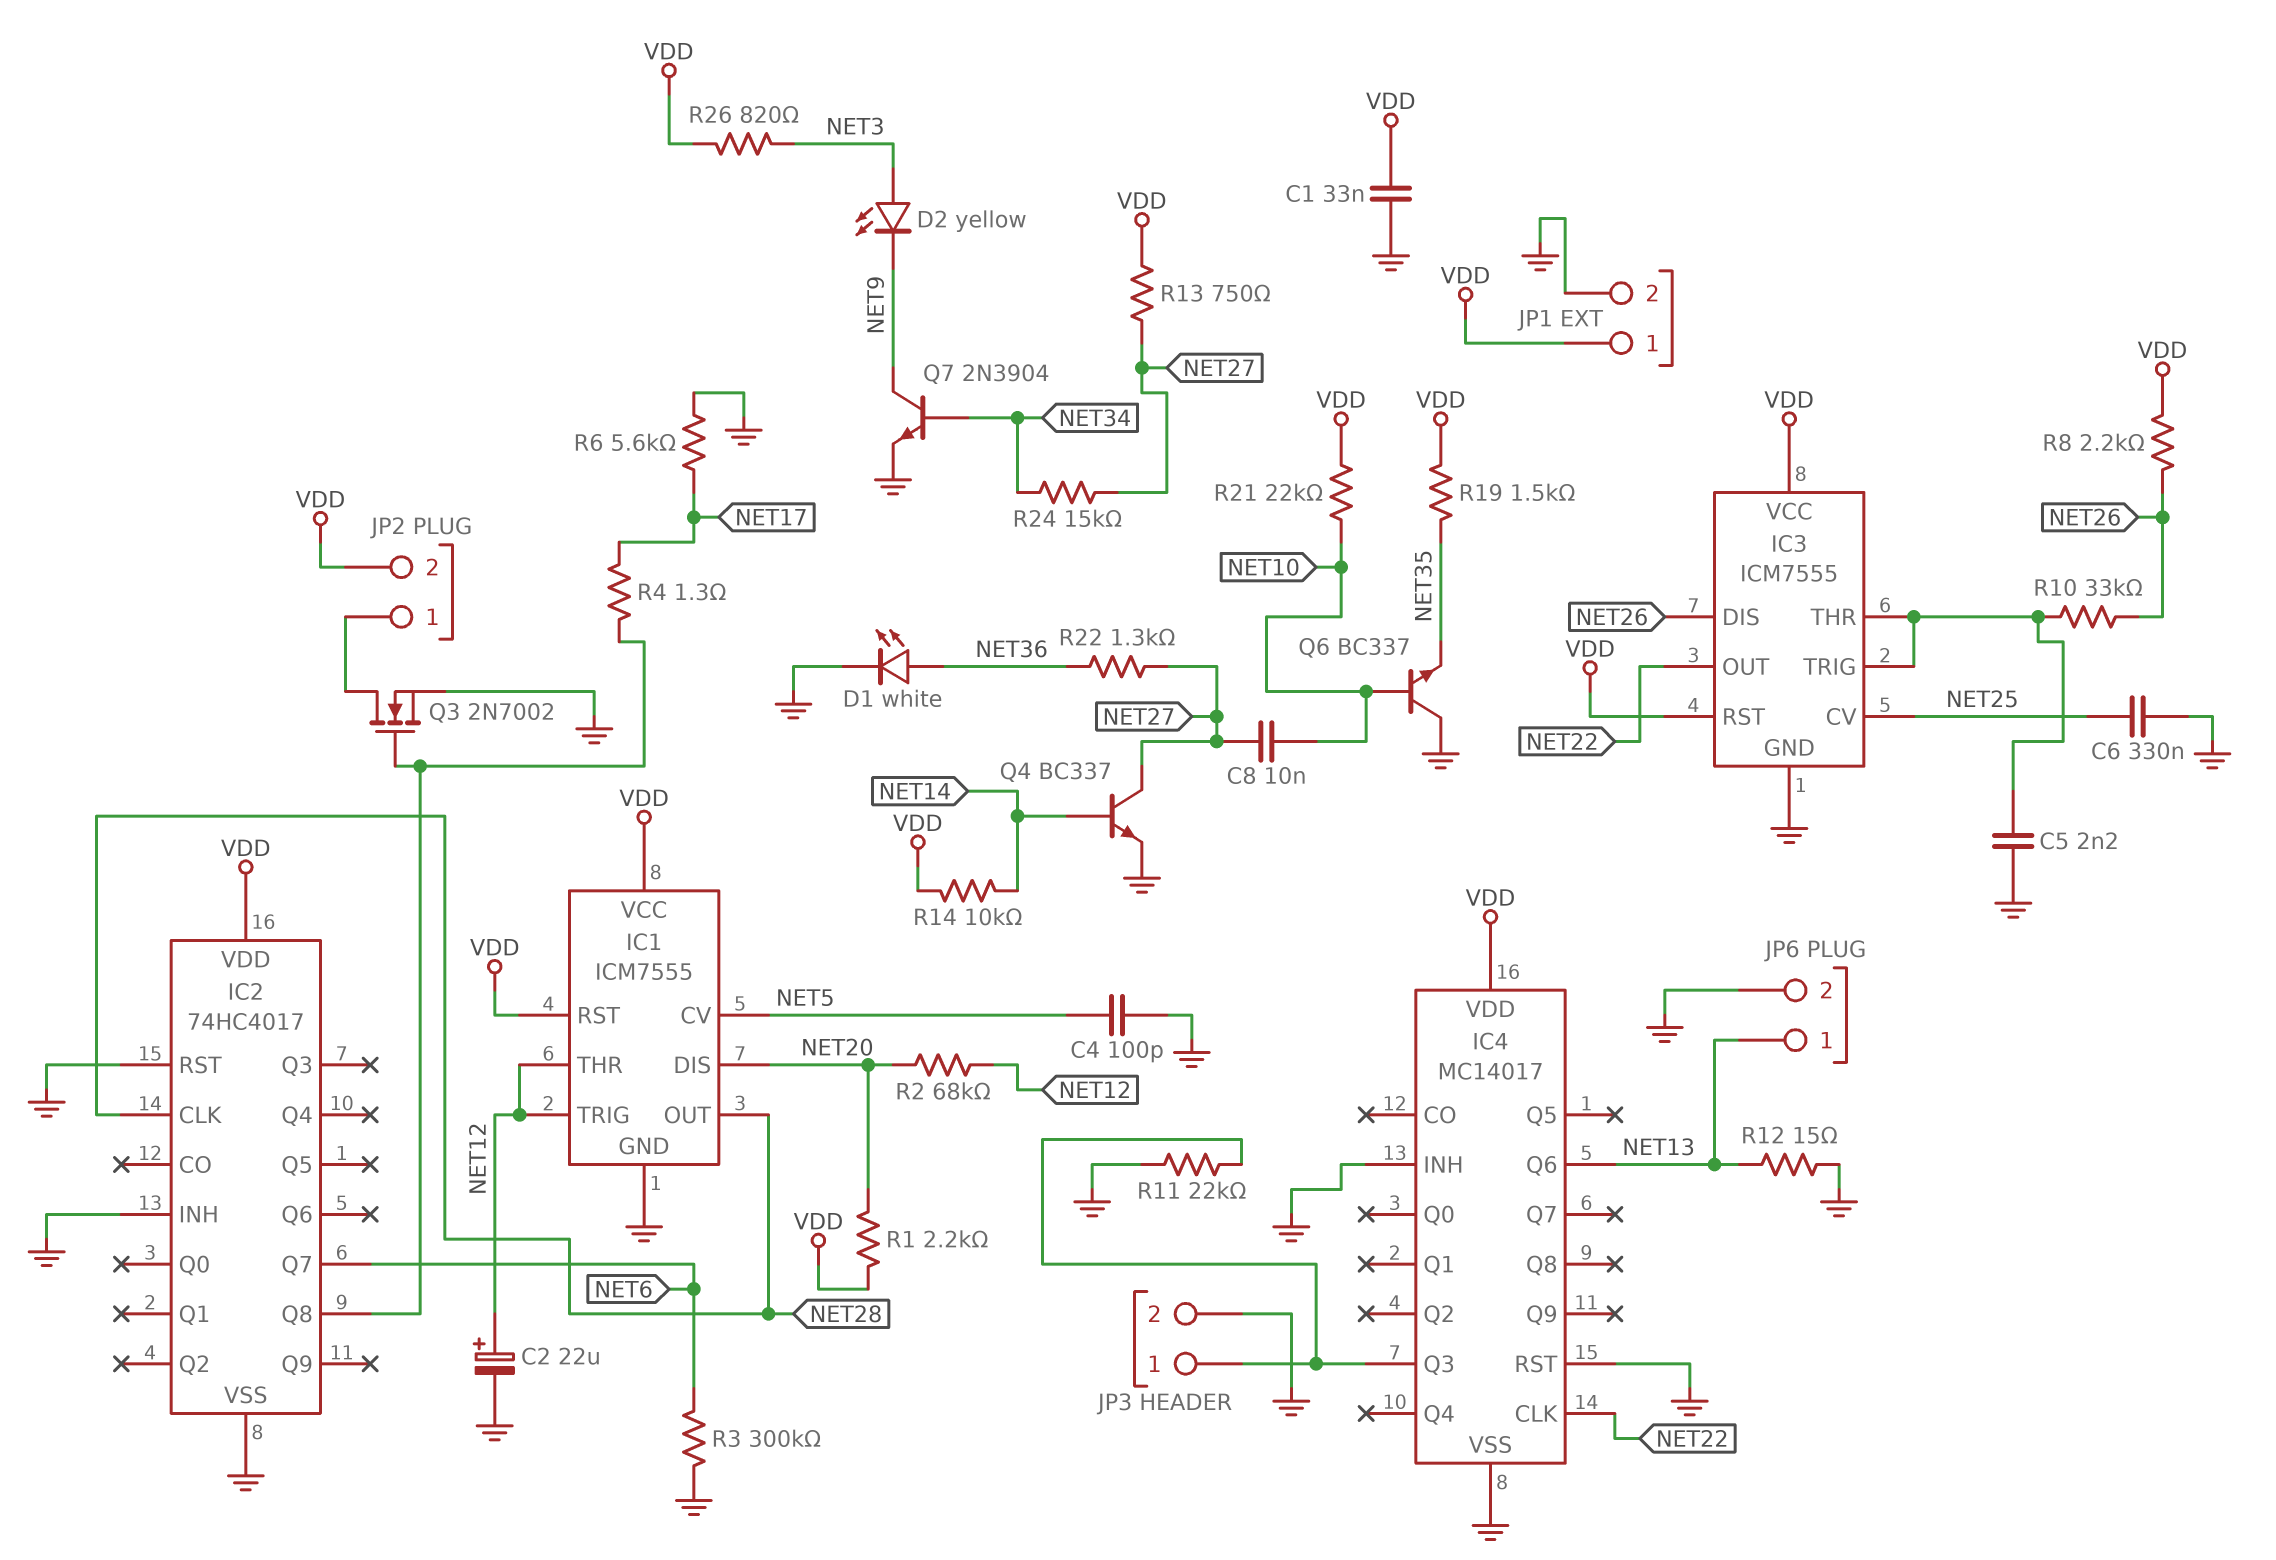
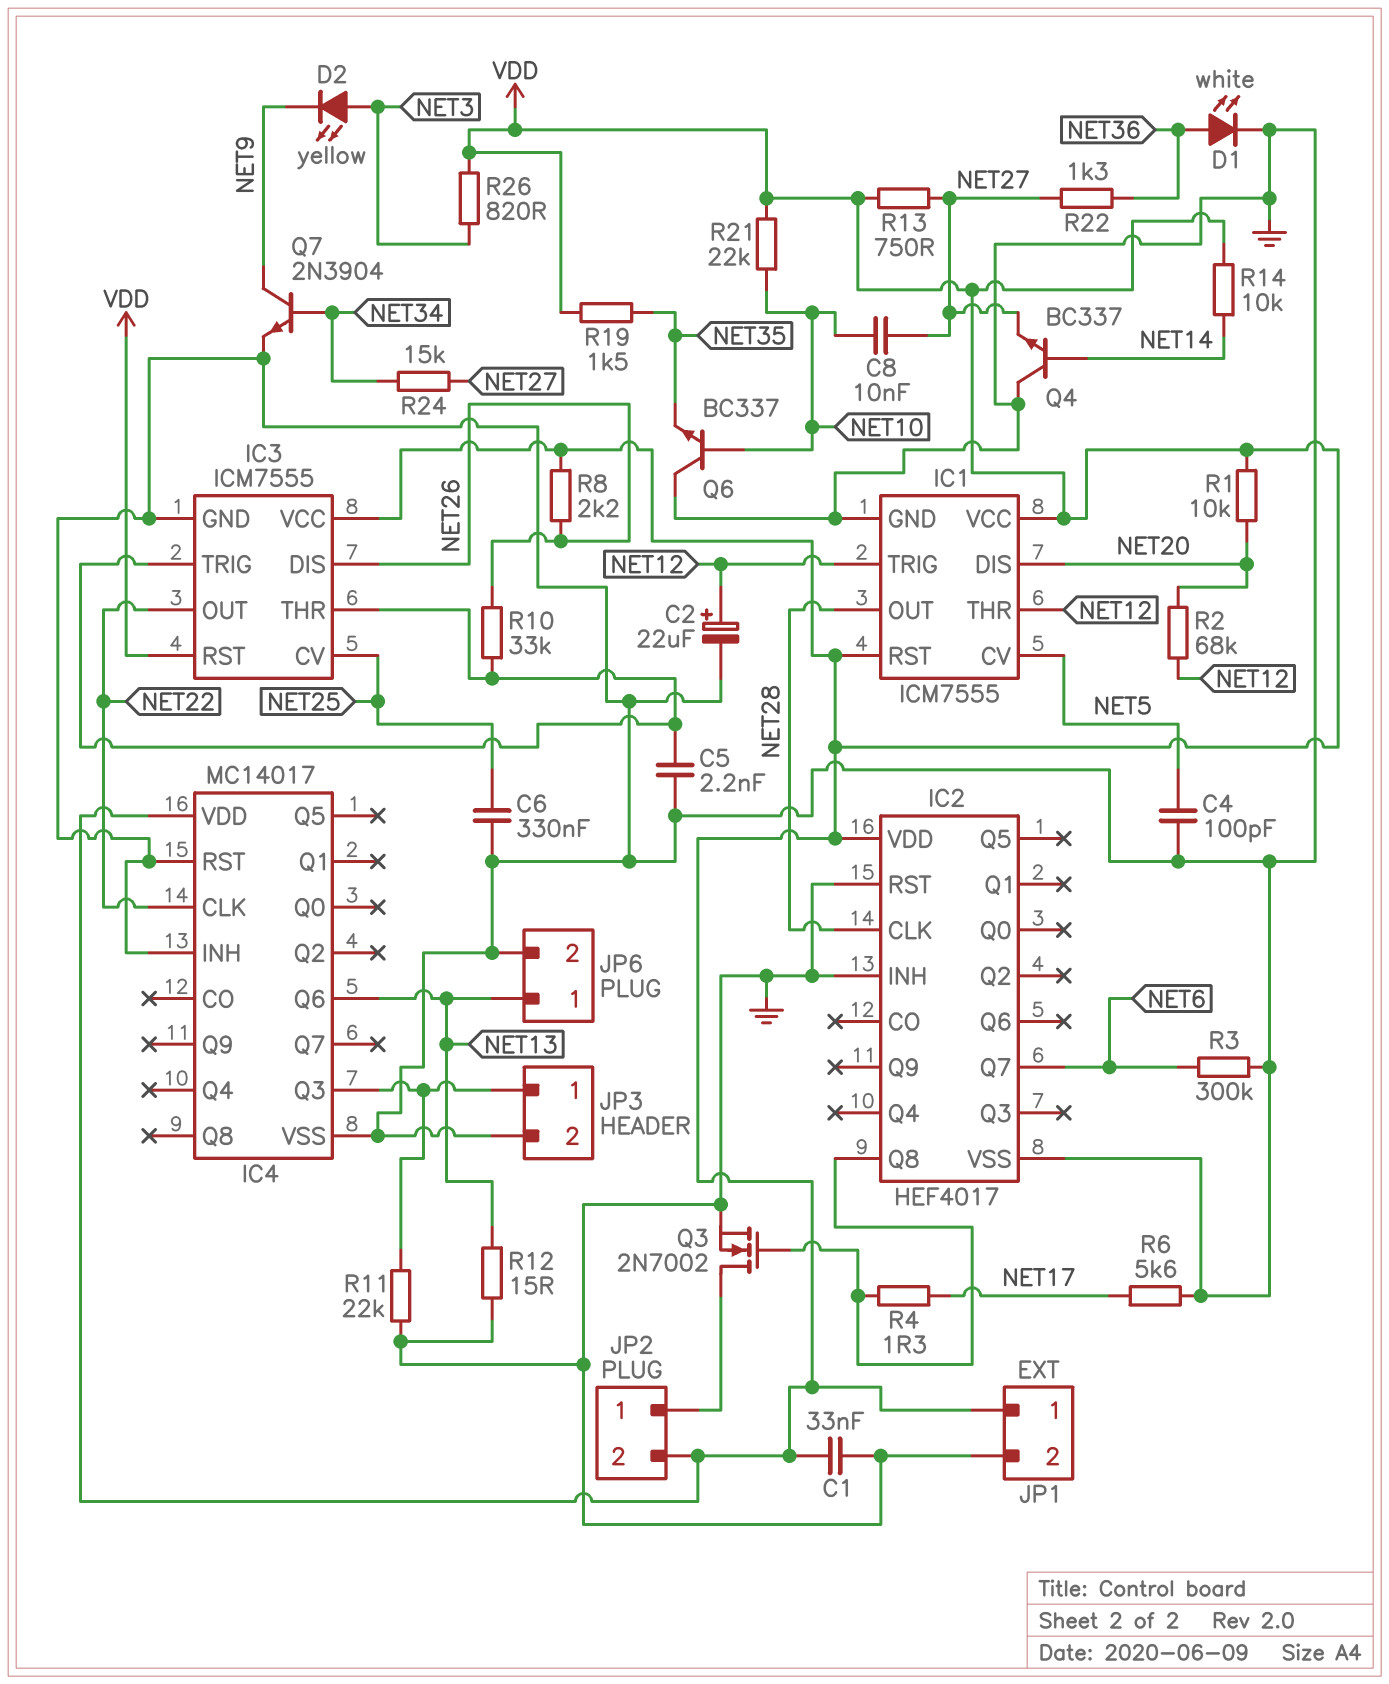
IC2: 74HC4017 -> HEF4017
Q4: NPN BC337 (B NET14, C NET27, E GND) -> NPN BC337 (B NET14, C GND, E NET27)
R1: 2.2k (NET20, VDD) -> 10k (NET20, VDD)

